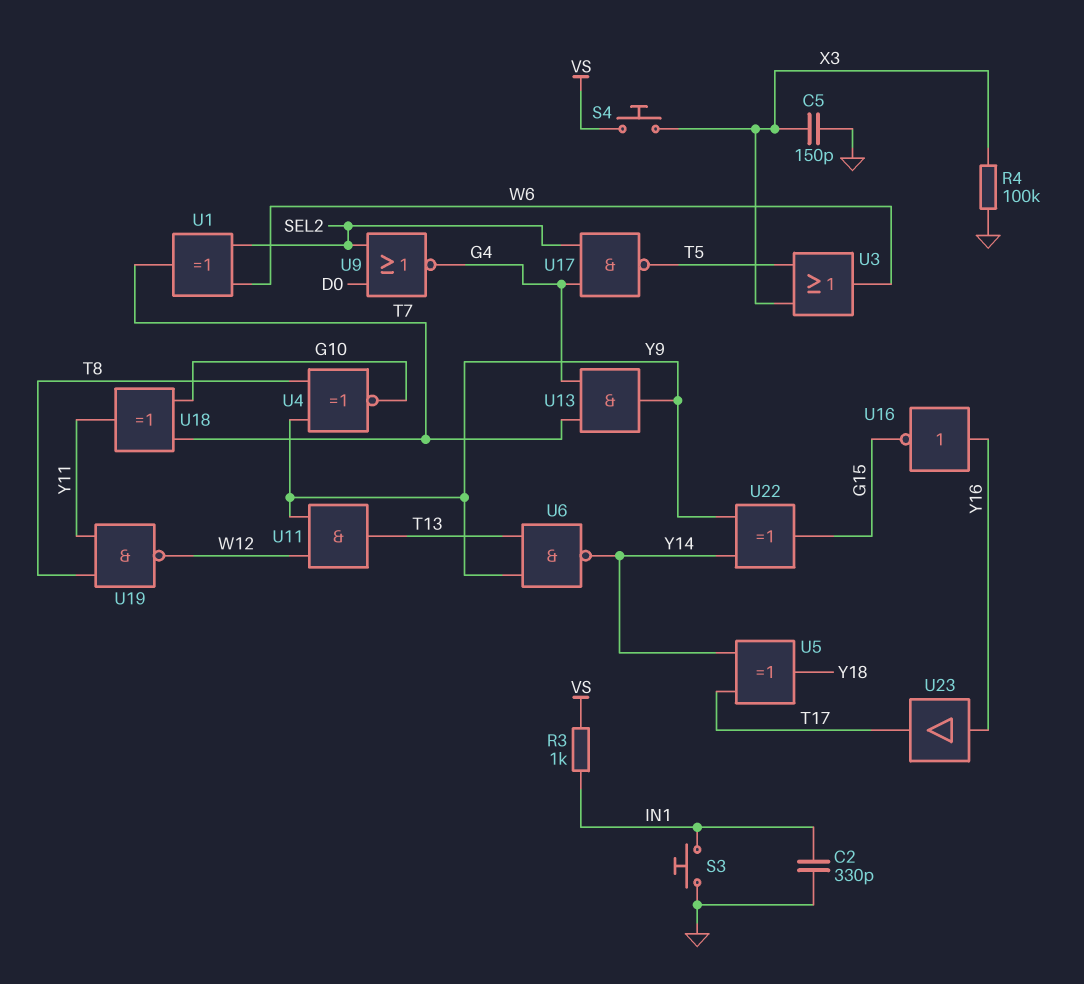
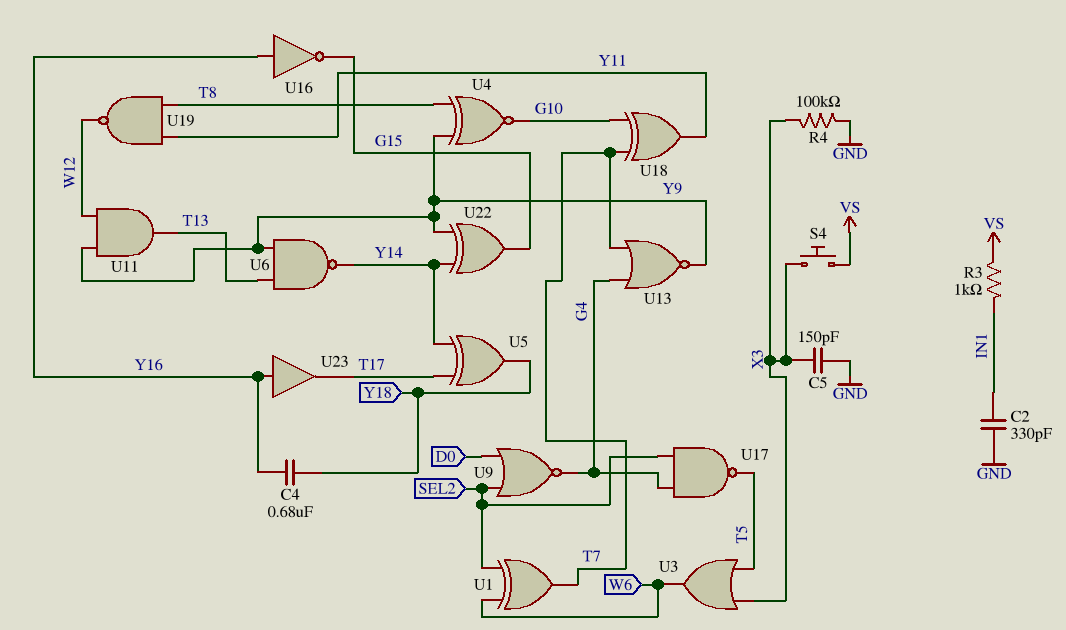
C4: none -> 680nF (Y16, Y18)
S3: button (GND, IN1) -> none
U13: AND (in G4, in T7, out Y9) -> NOR (in G4, in T7, out Y9)

